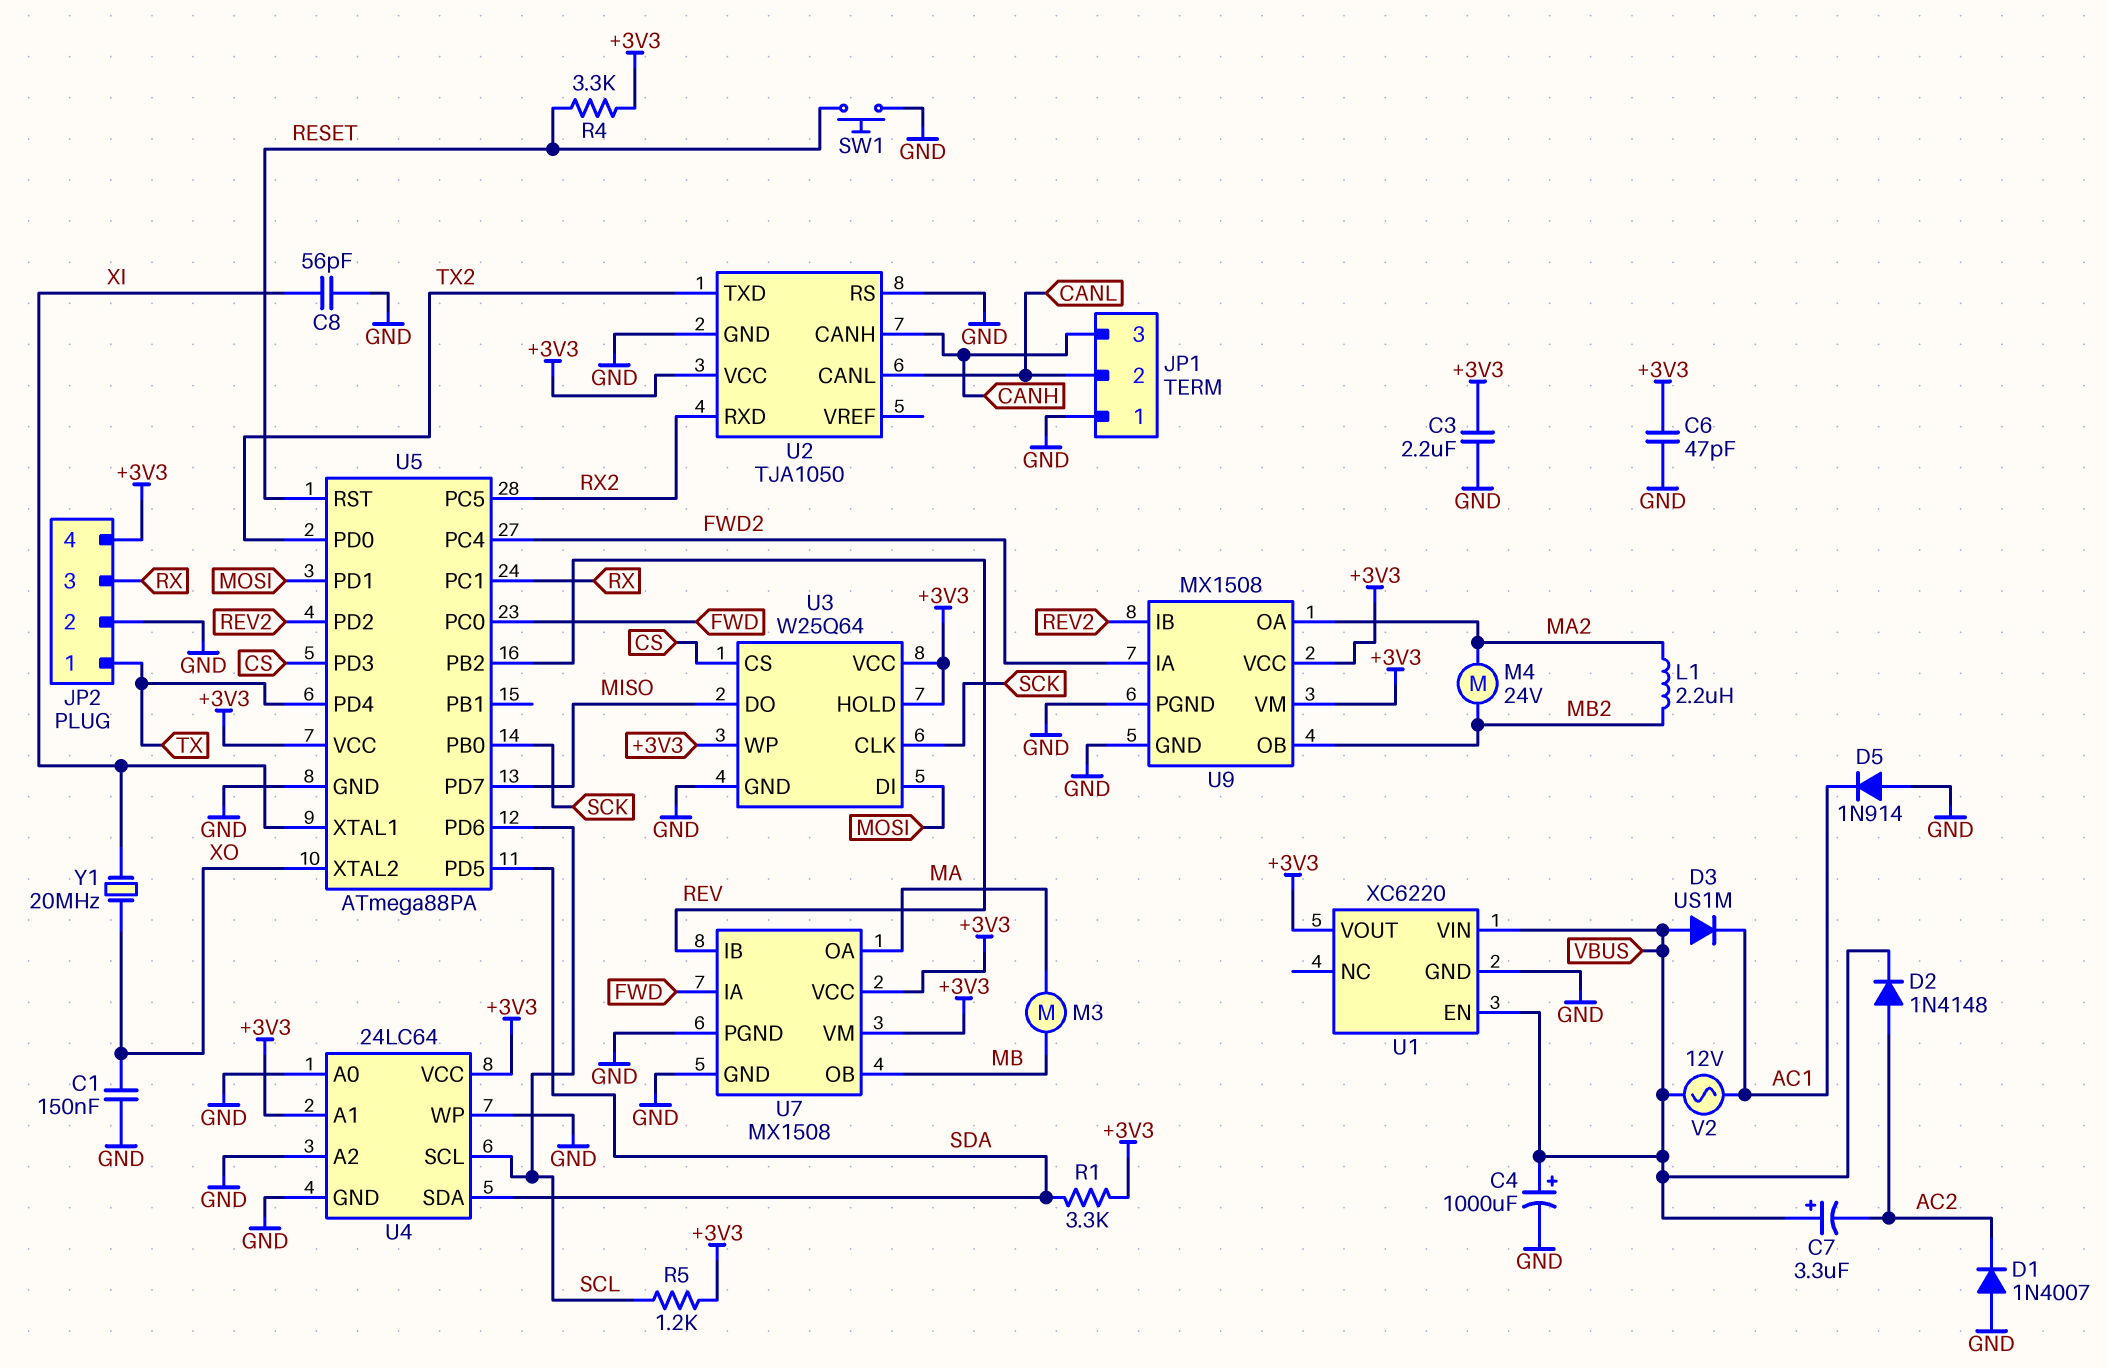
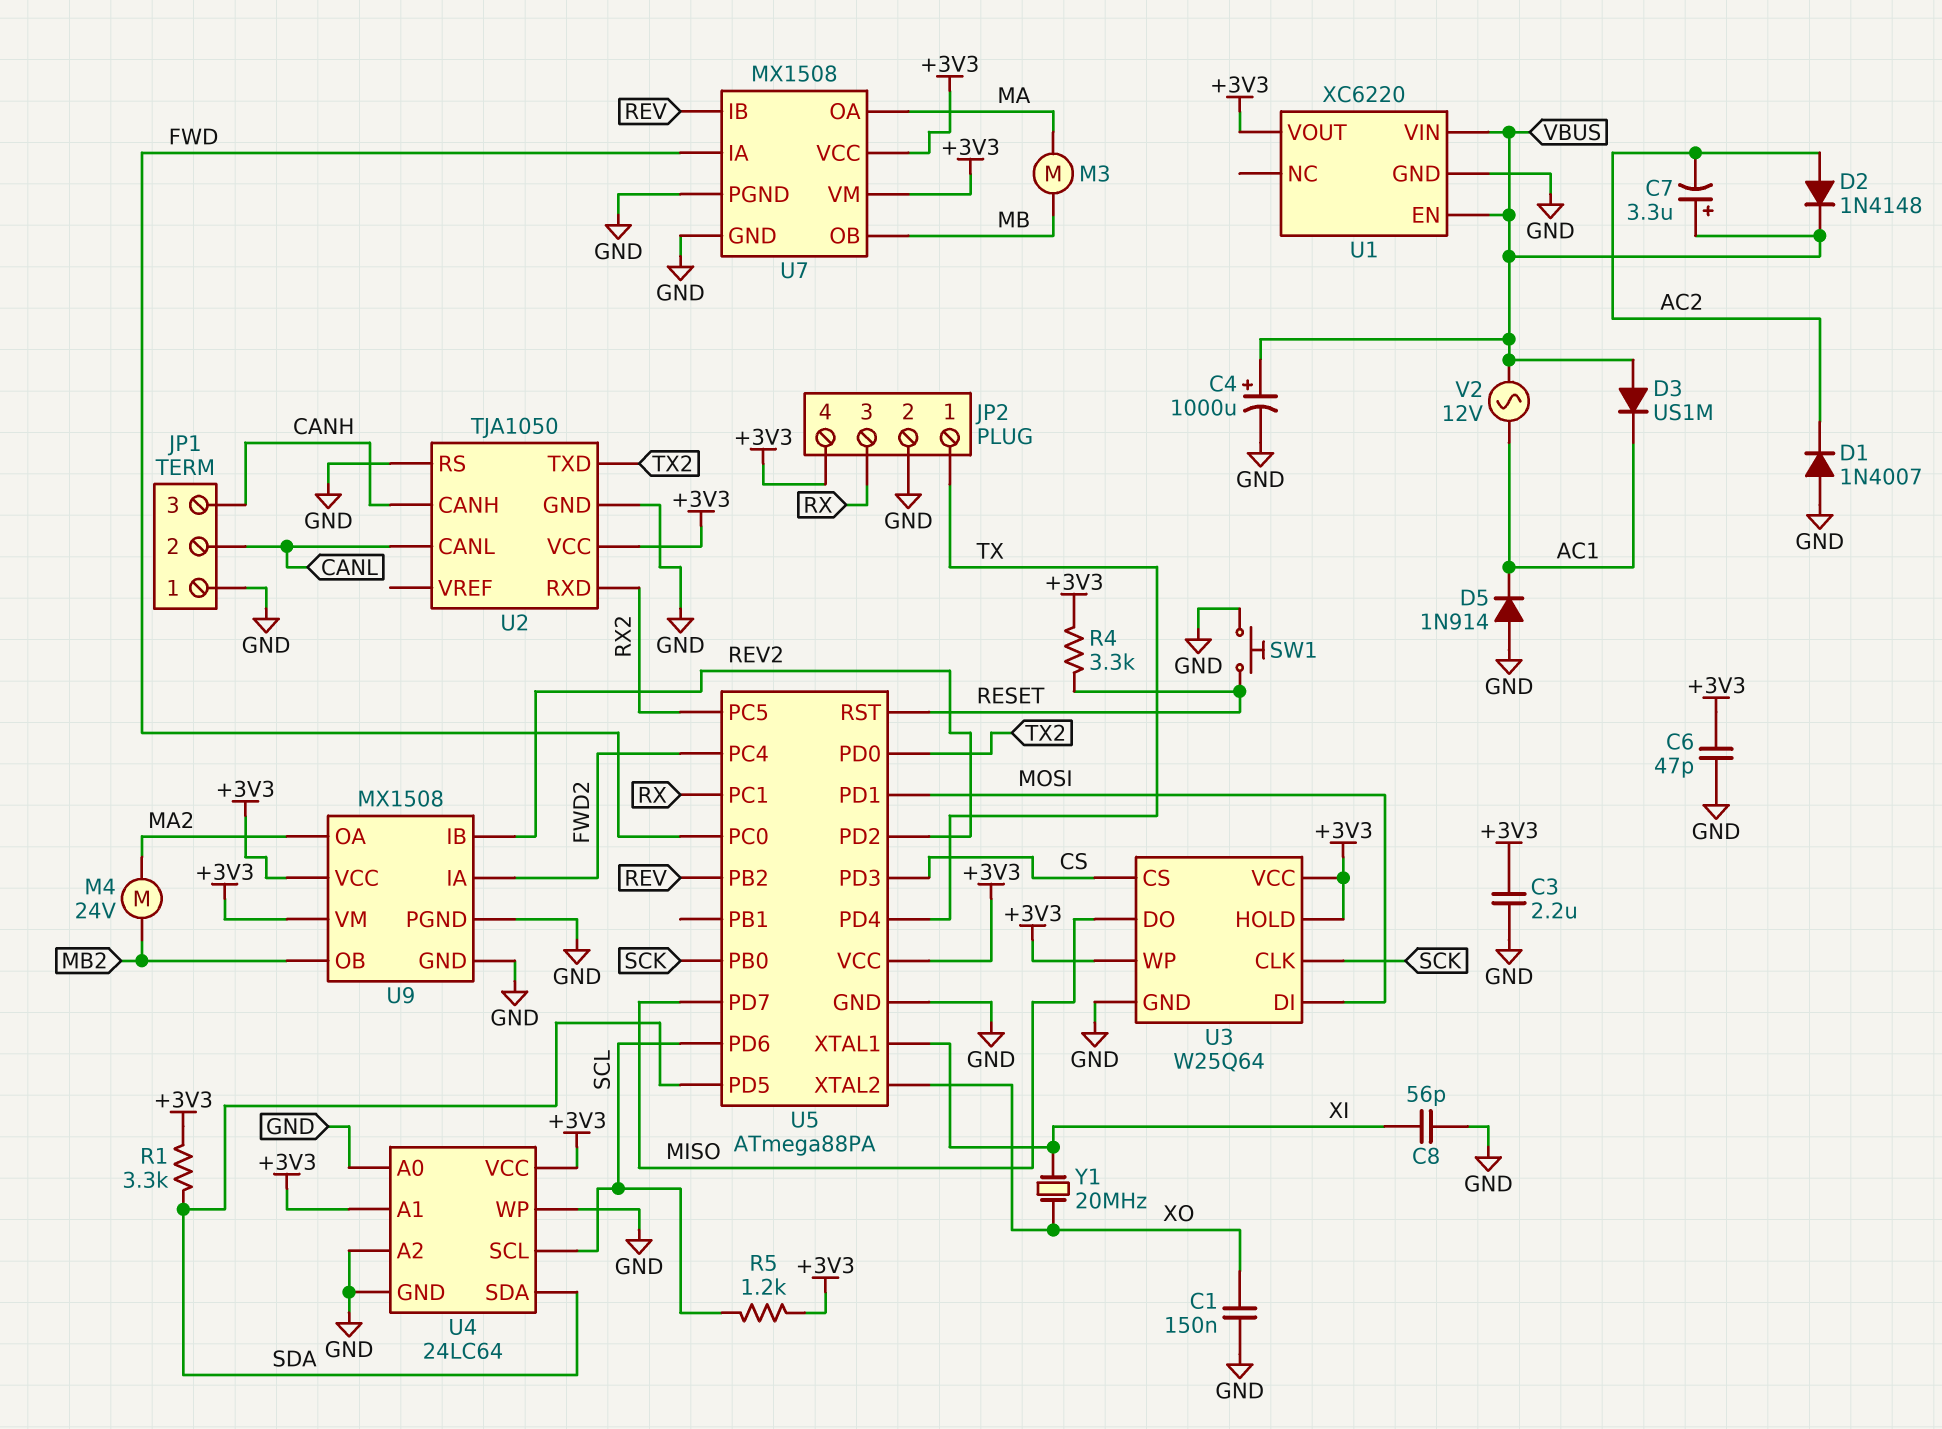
L1: 2.2uH (MA2, MB2) -> none

